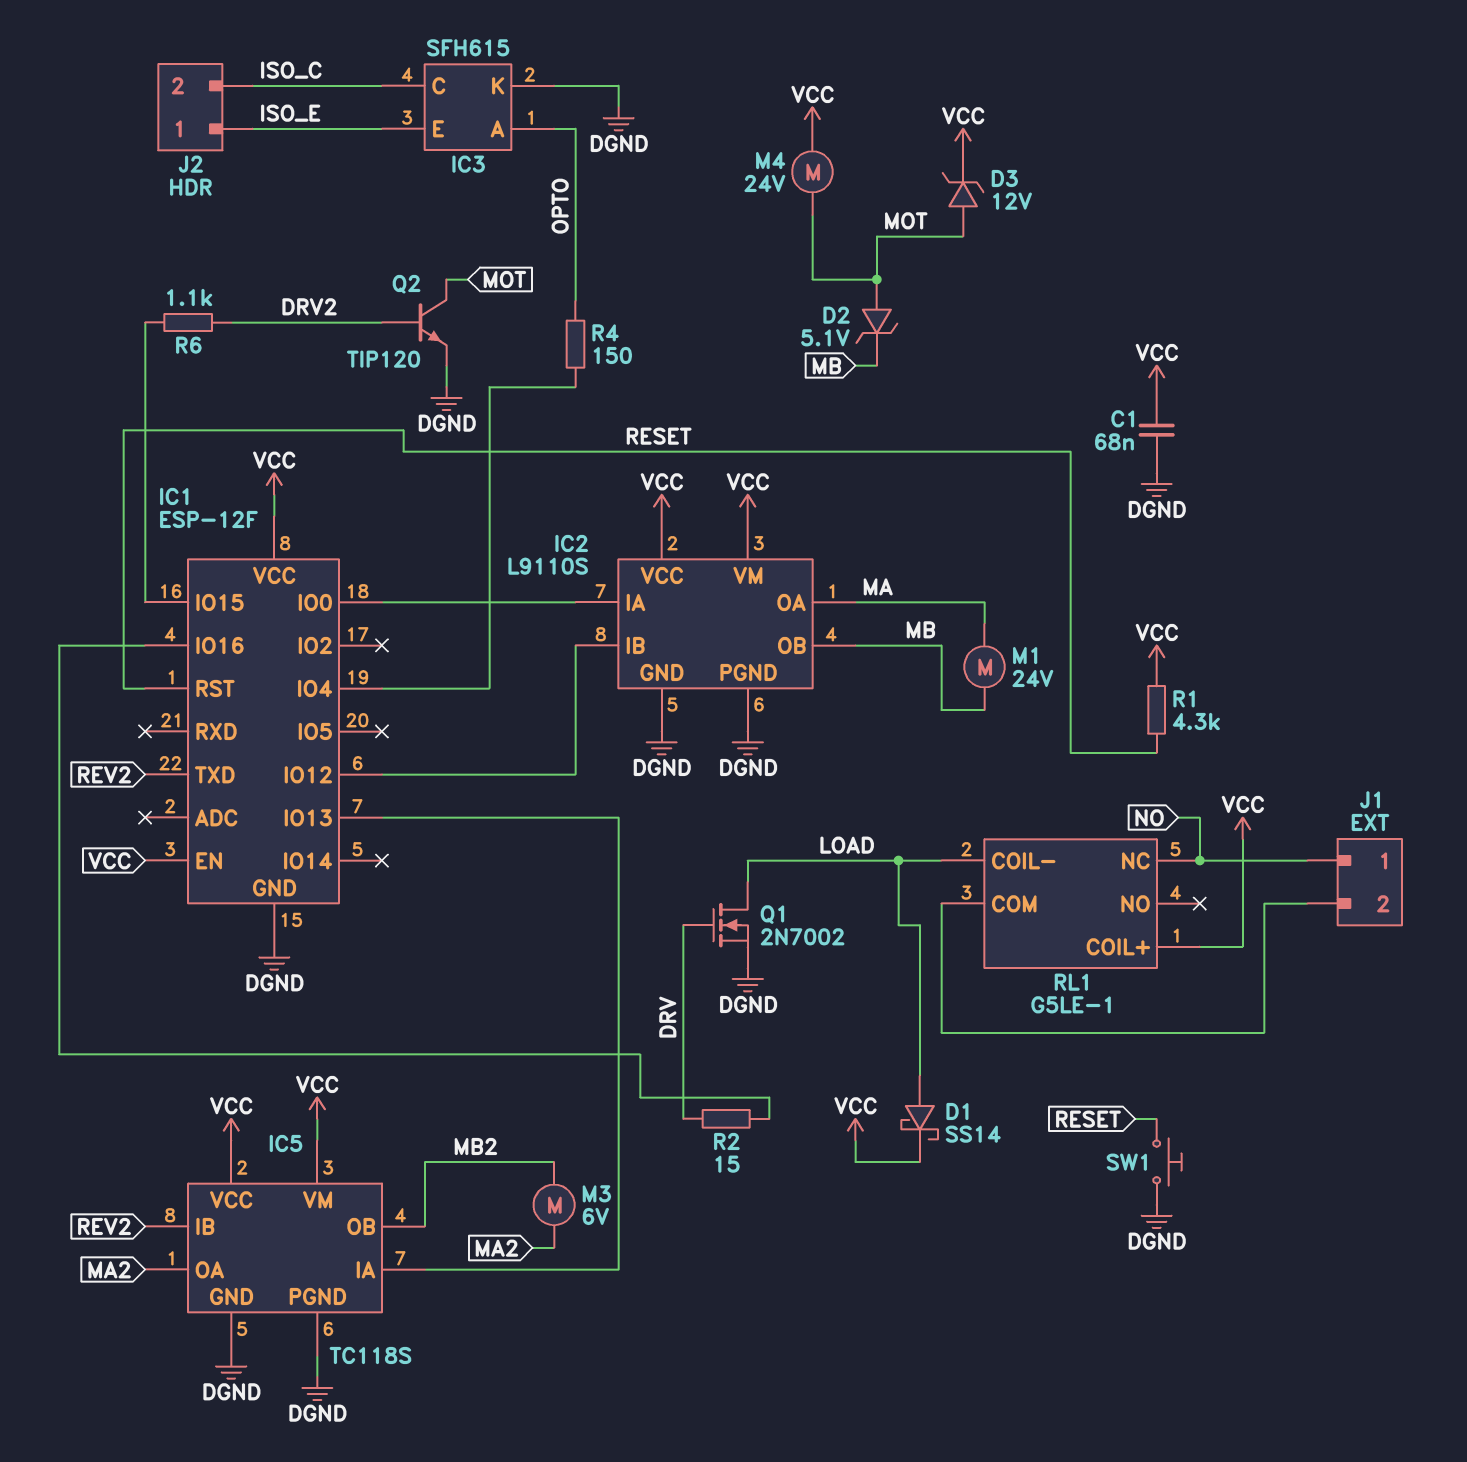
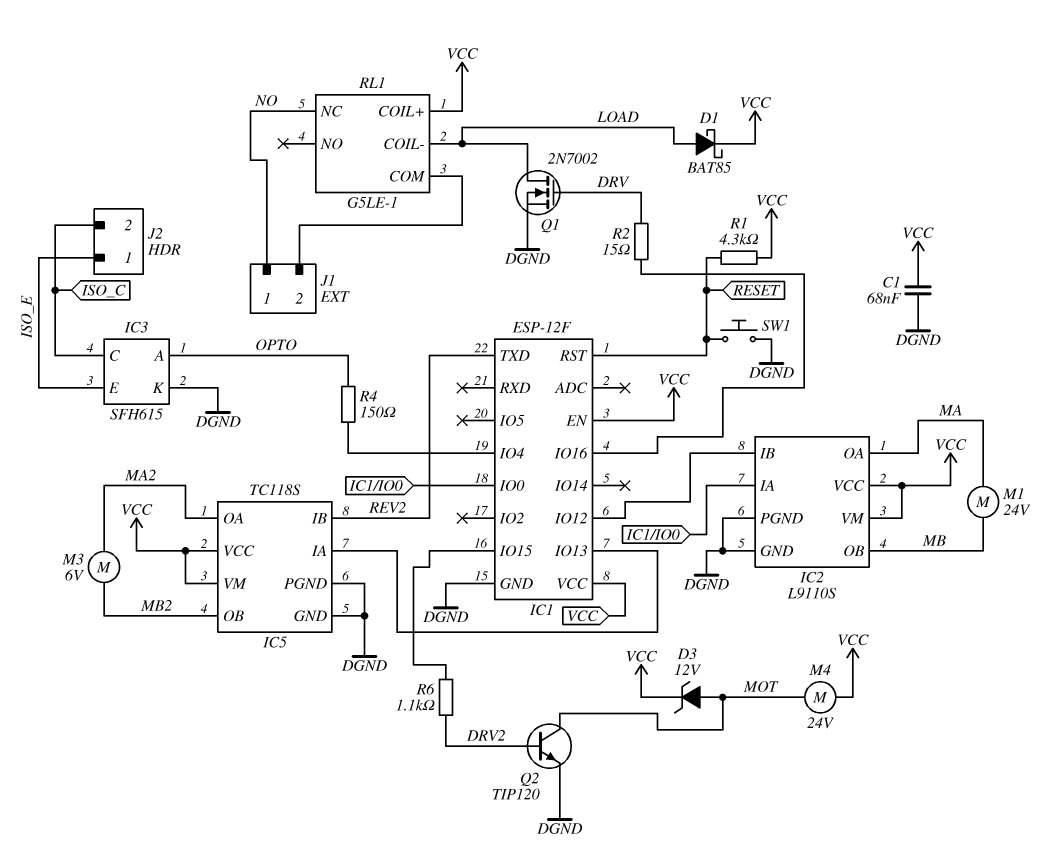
D1: schottky SS14 (A LOAD, K VCC) -> schottky BAT85 (A LOAD, K VCC)
D2: zener 5.1V (A MOT, K MB) -> none

